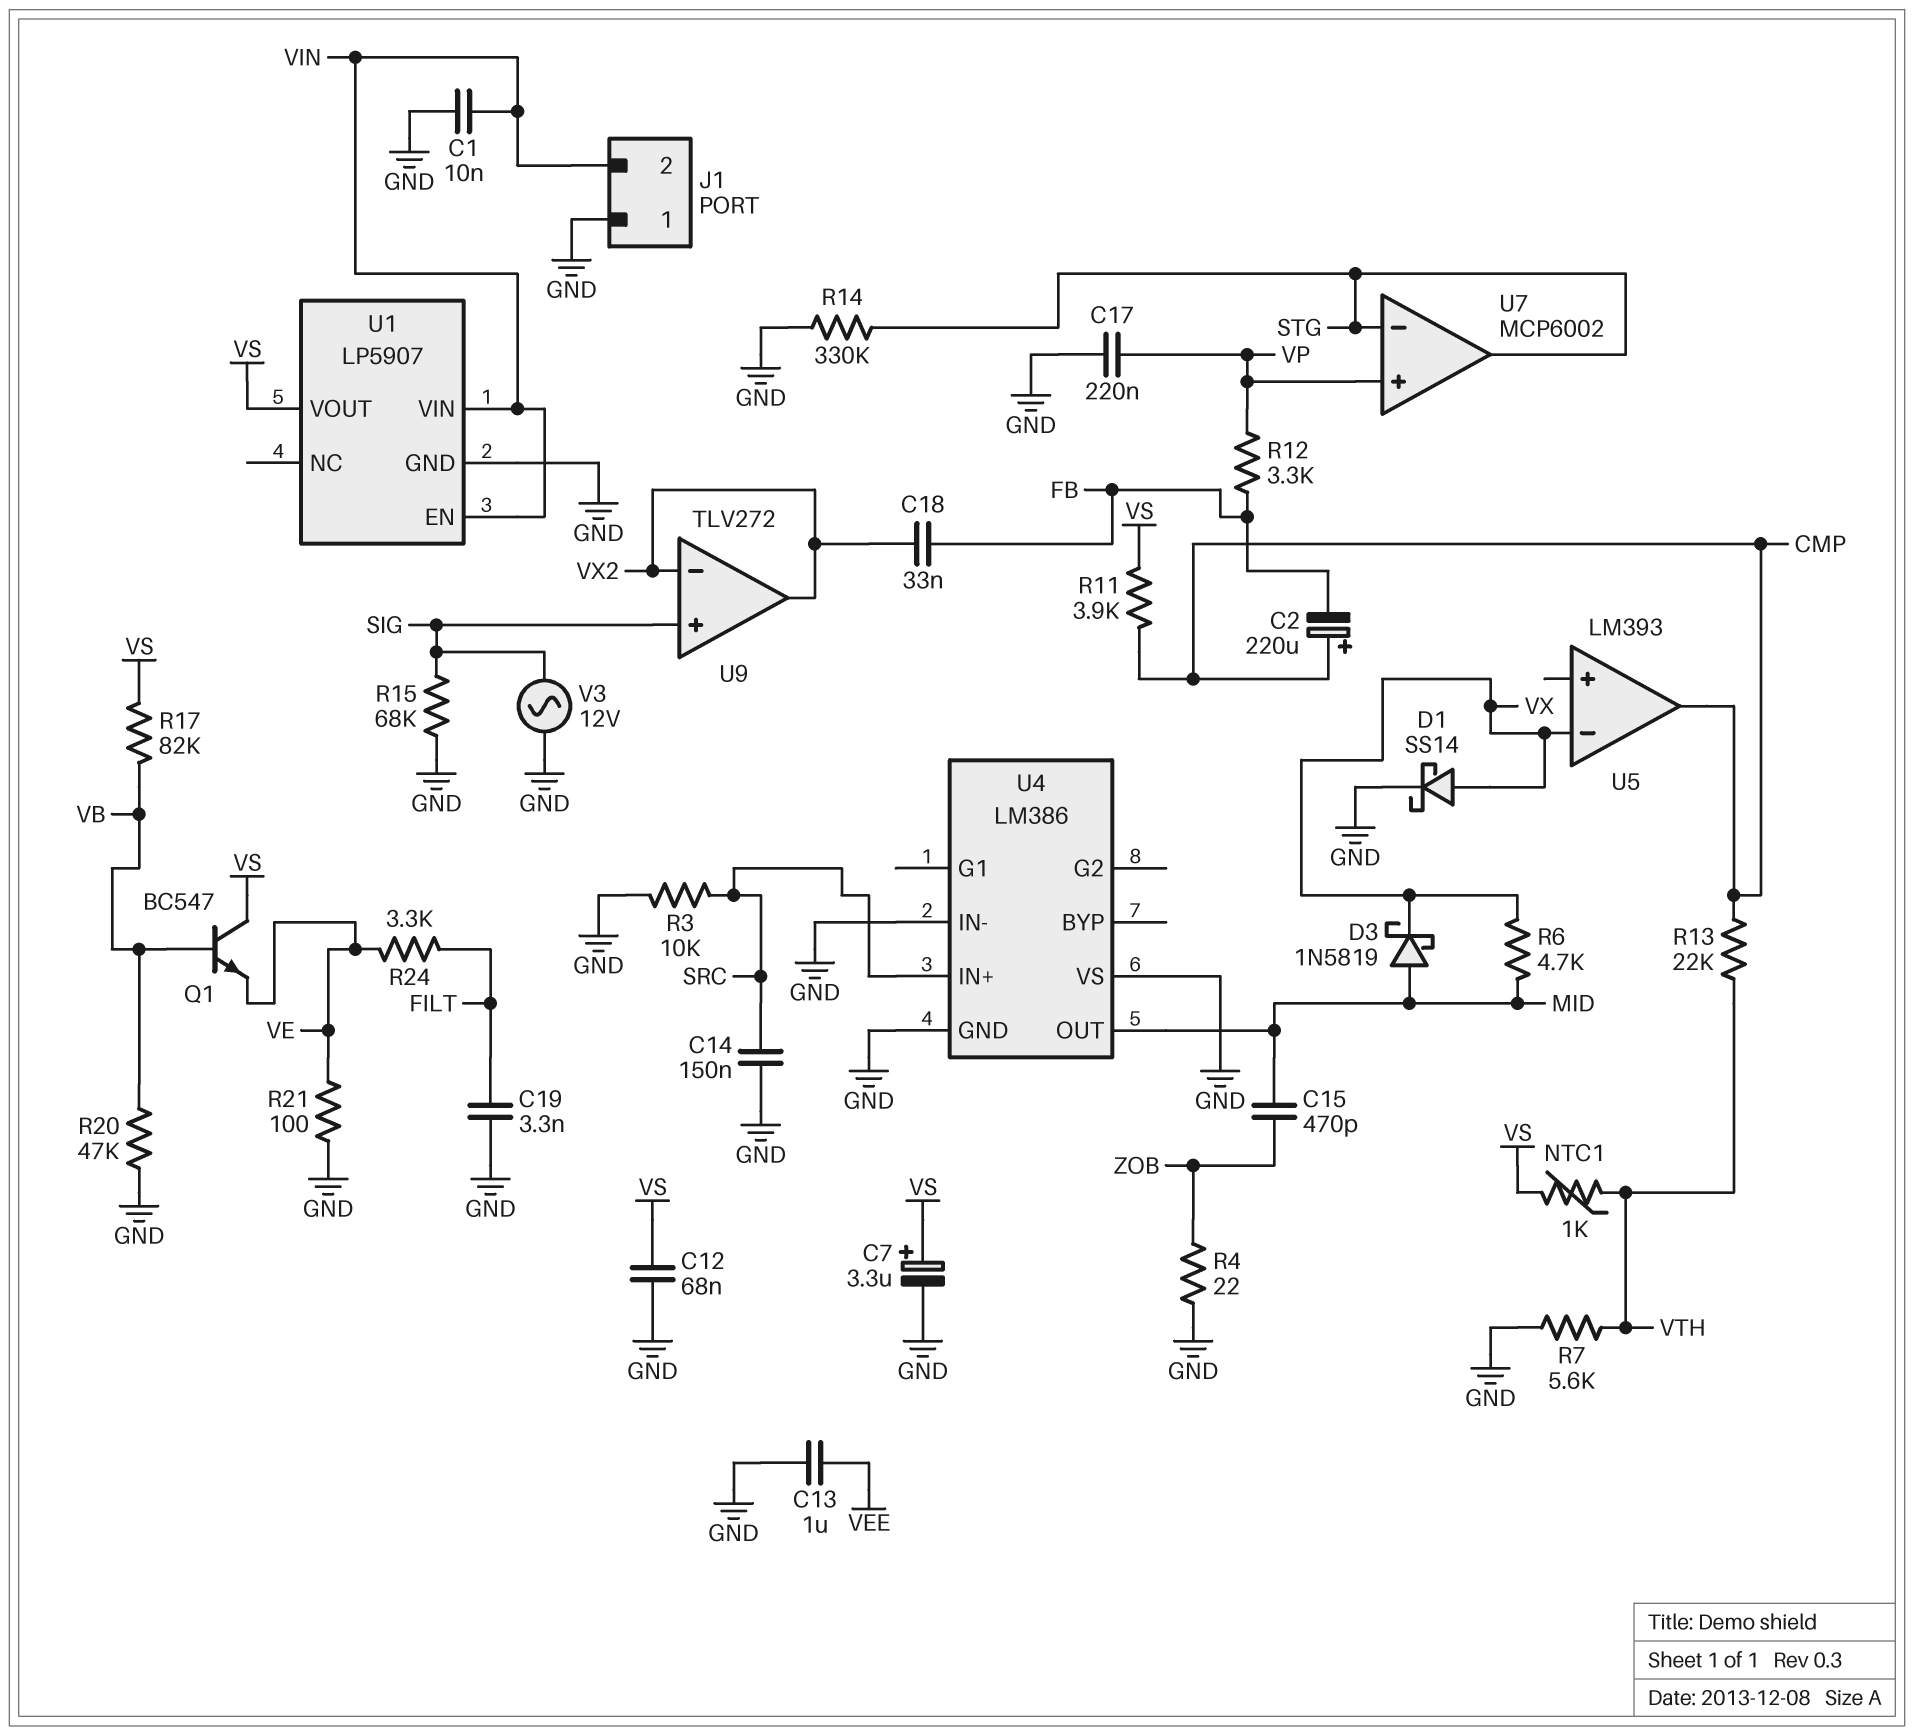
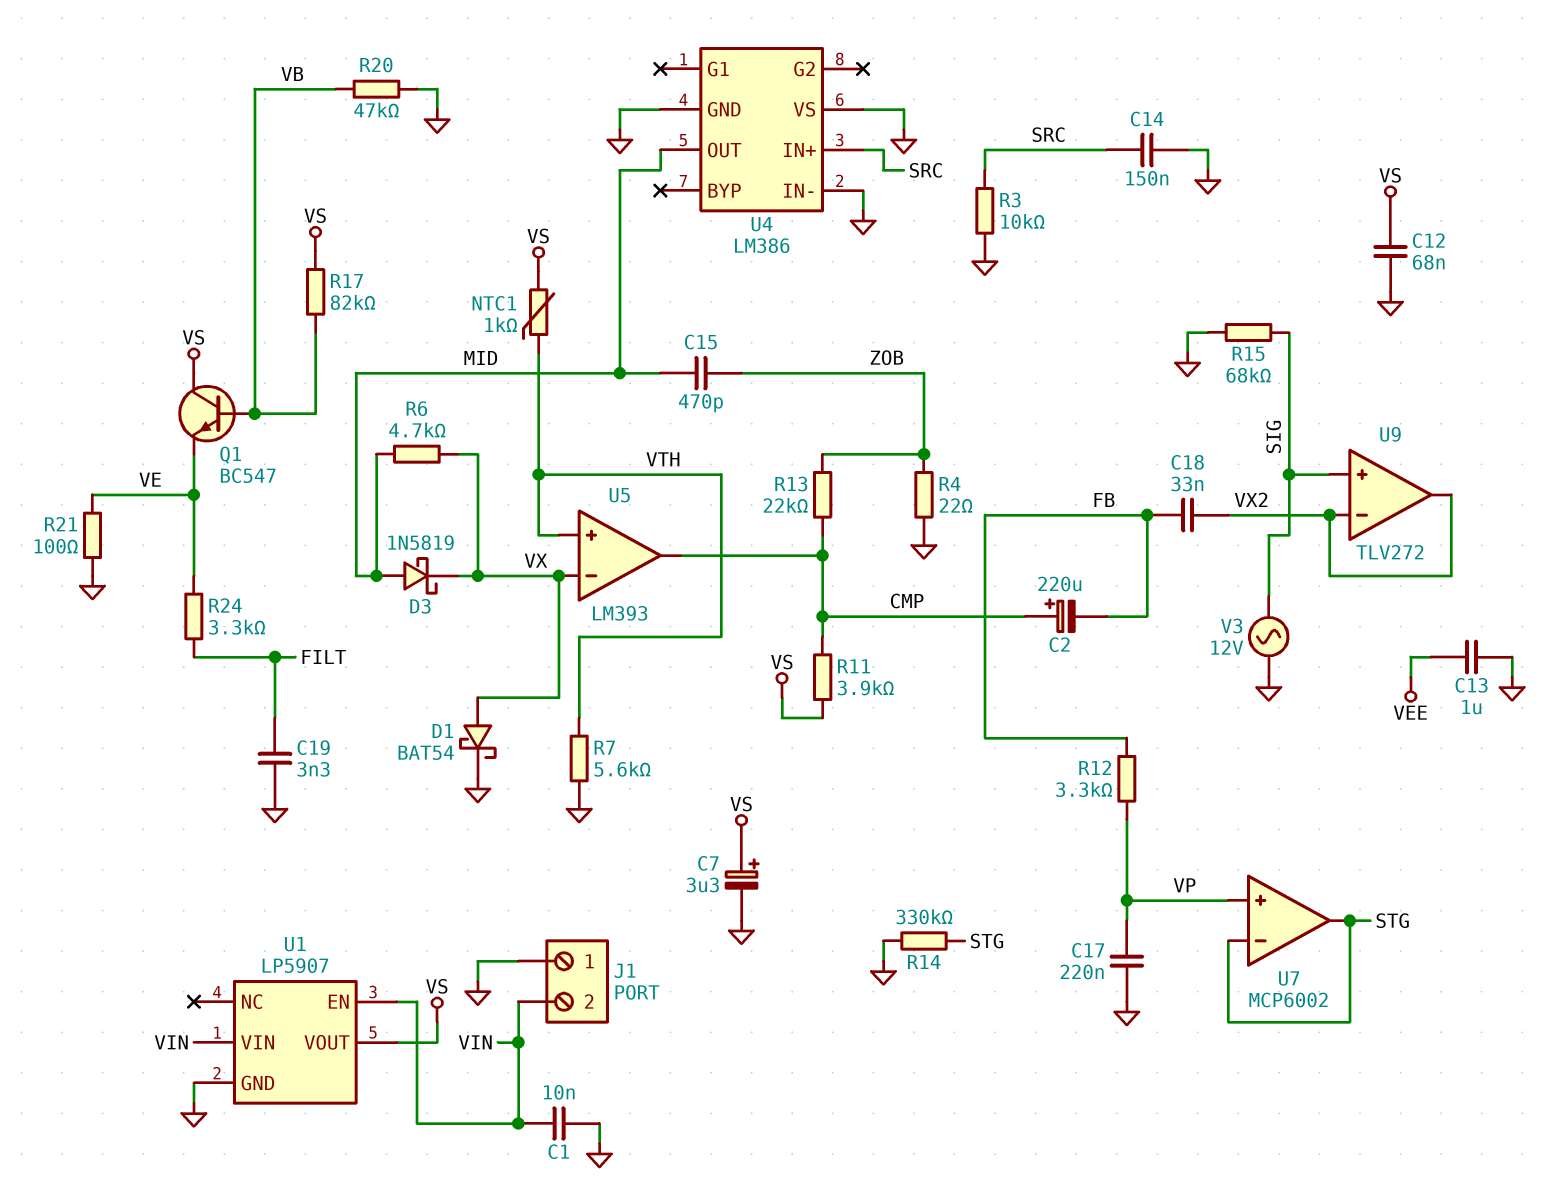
D1: schottky SS14 (A VX, K GND) -> schottky BAT54 (A VX, K GND)
R13: 22k (CMP, VTH) -> 22k (CMP, ZOB)
U5 pin in+: none -> VTH

